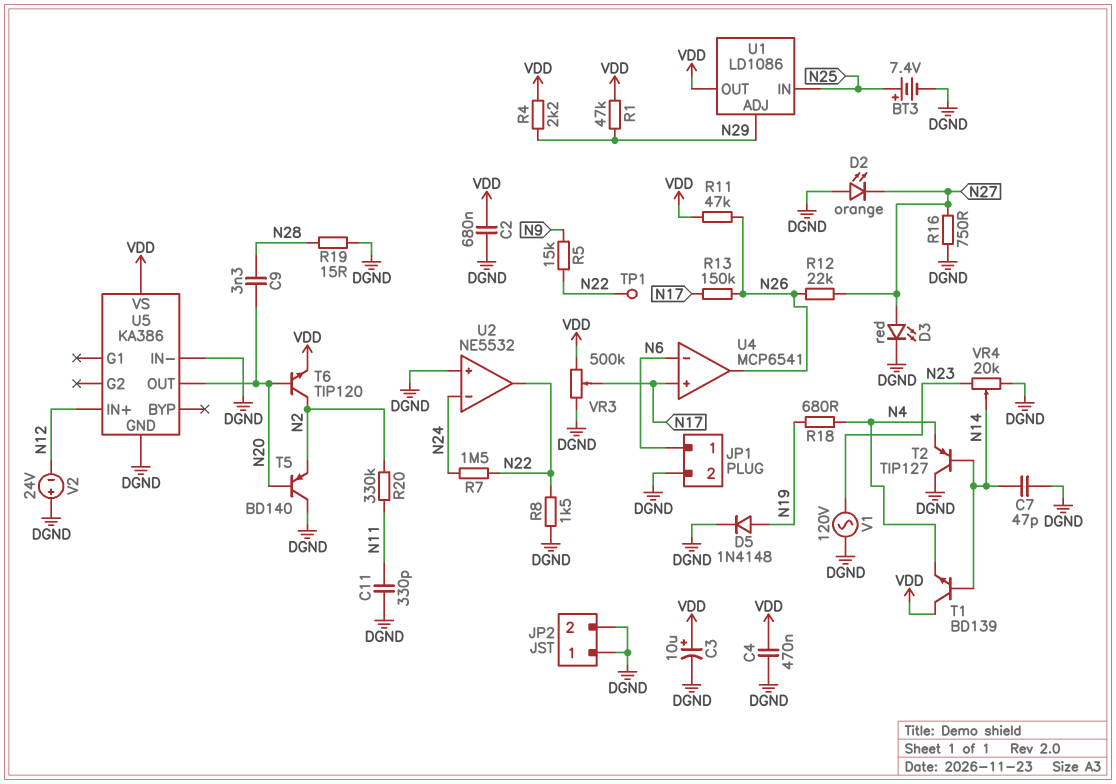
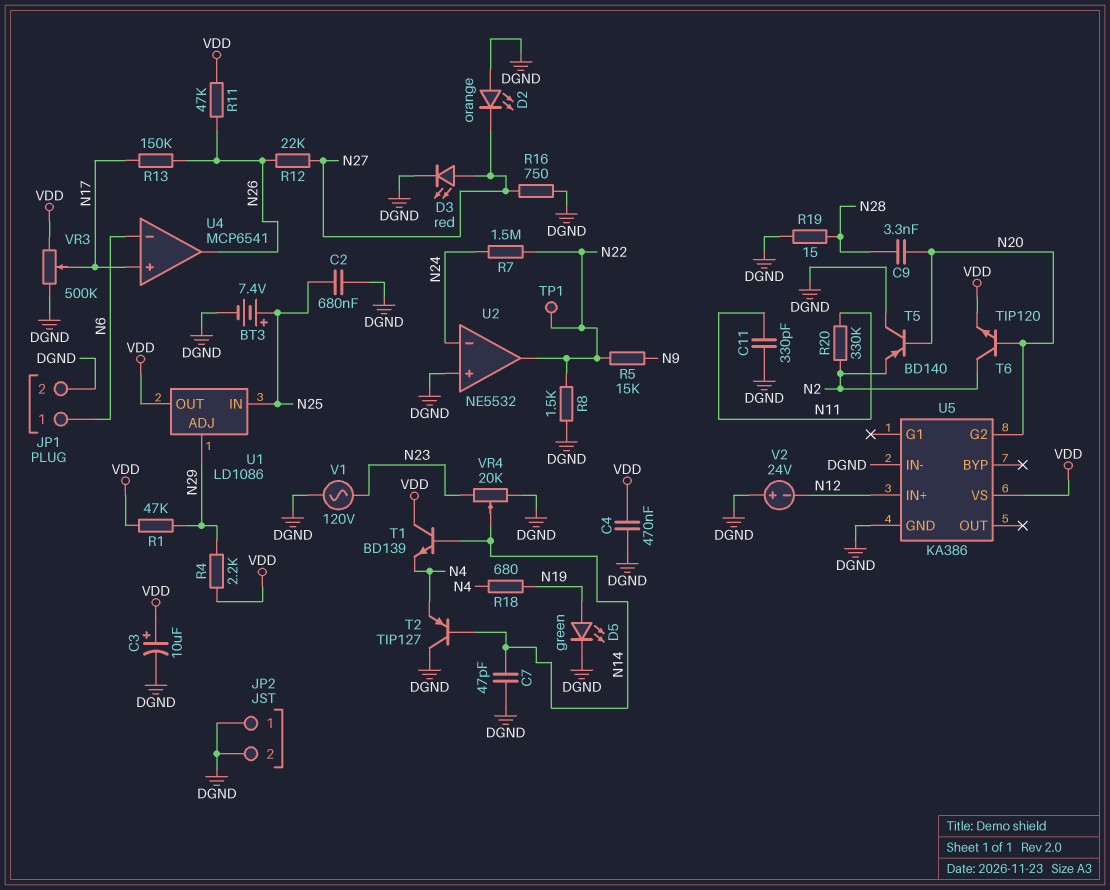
C2: 680nF (DGND, VDD) -> 680nF (DGND, N25)
D5: diode 1N4148 (A N19, K DGND) -> LED green (A N19, K DGND)
U5 pin G2: none -> N20
U5 pin OUT: N20 -> none

